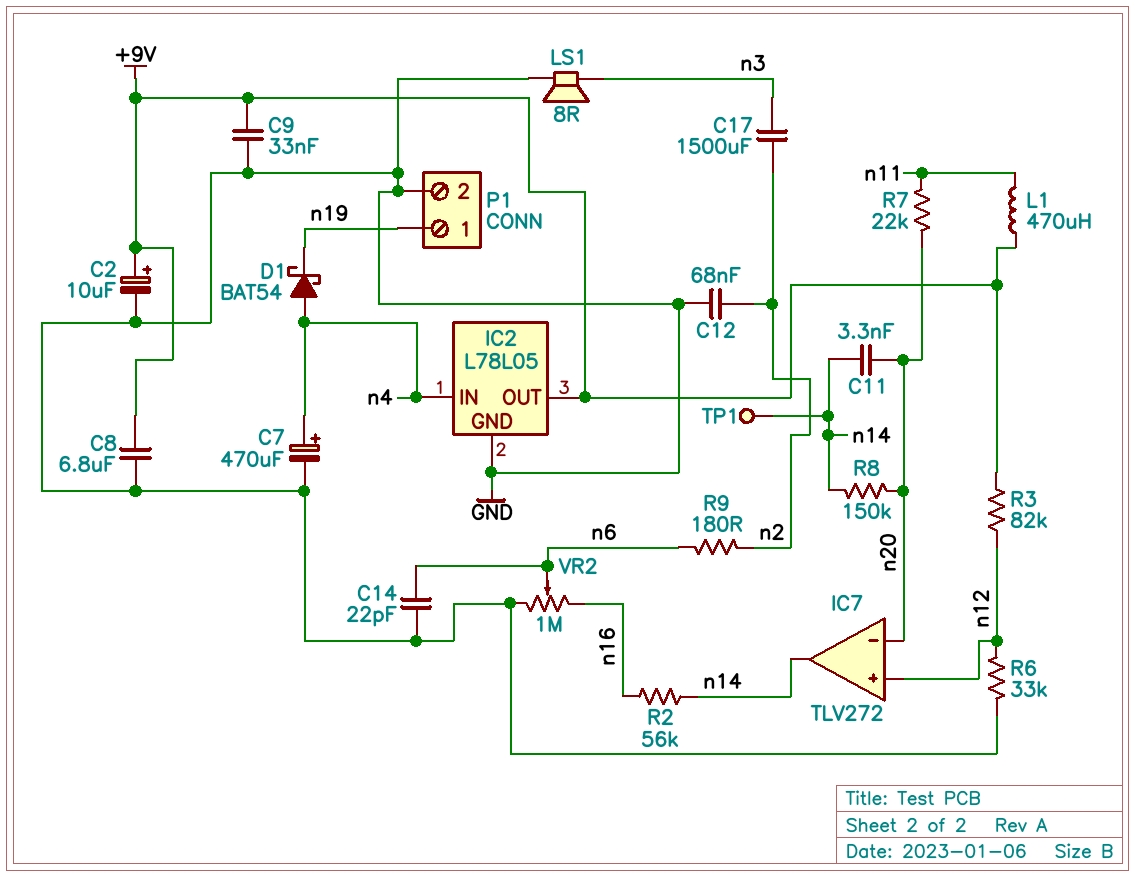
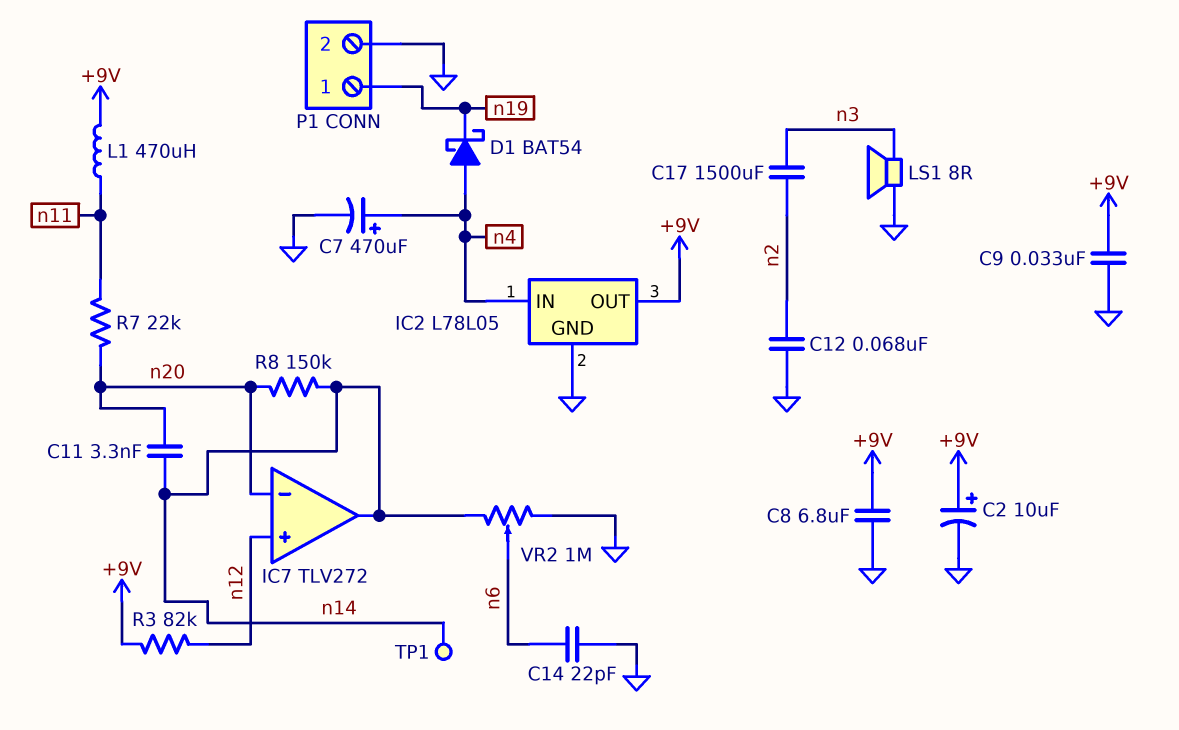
R2: 56k (n14, n16) -> none
R6: 33k (GND, n12) -> none
R9: 180 (n2, n6) -> none
VR2: 1M (GND, n16, wiper n6) -> 1M (GND, n14, wiper n6)

